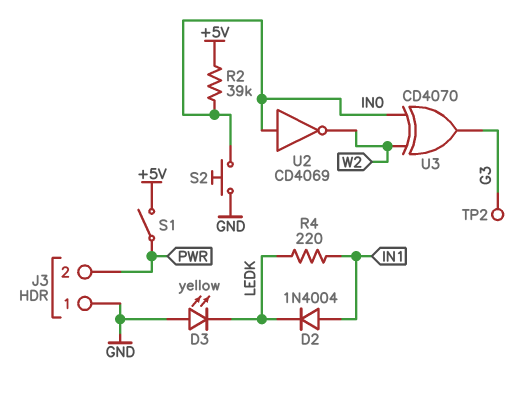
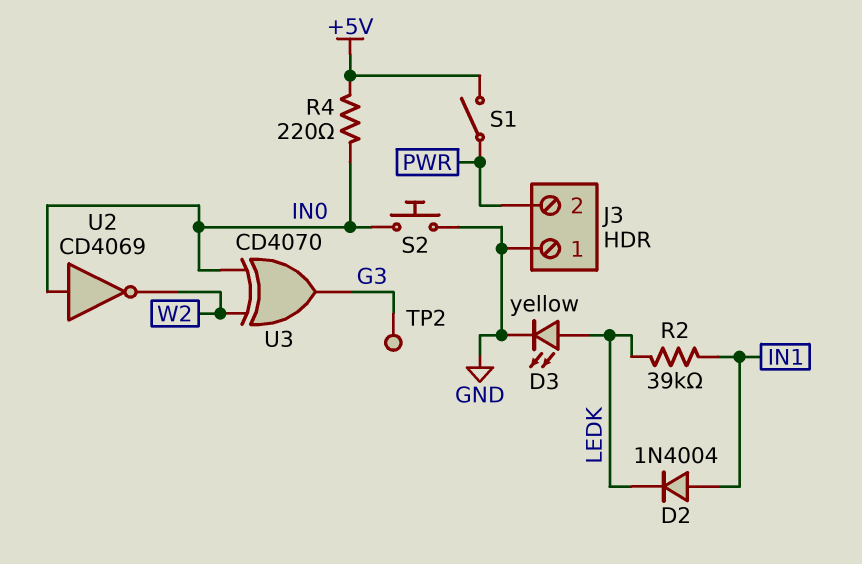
D3: LED yellow (A GND, K LEDK) -> LED yellow (A LEDK, K GND)
R2: 39k (+5V, IN0) -> 39k (IN1, LEDK)
R4: 220 (IN1, LEDK) -> 220 (+5V, IN0)

